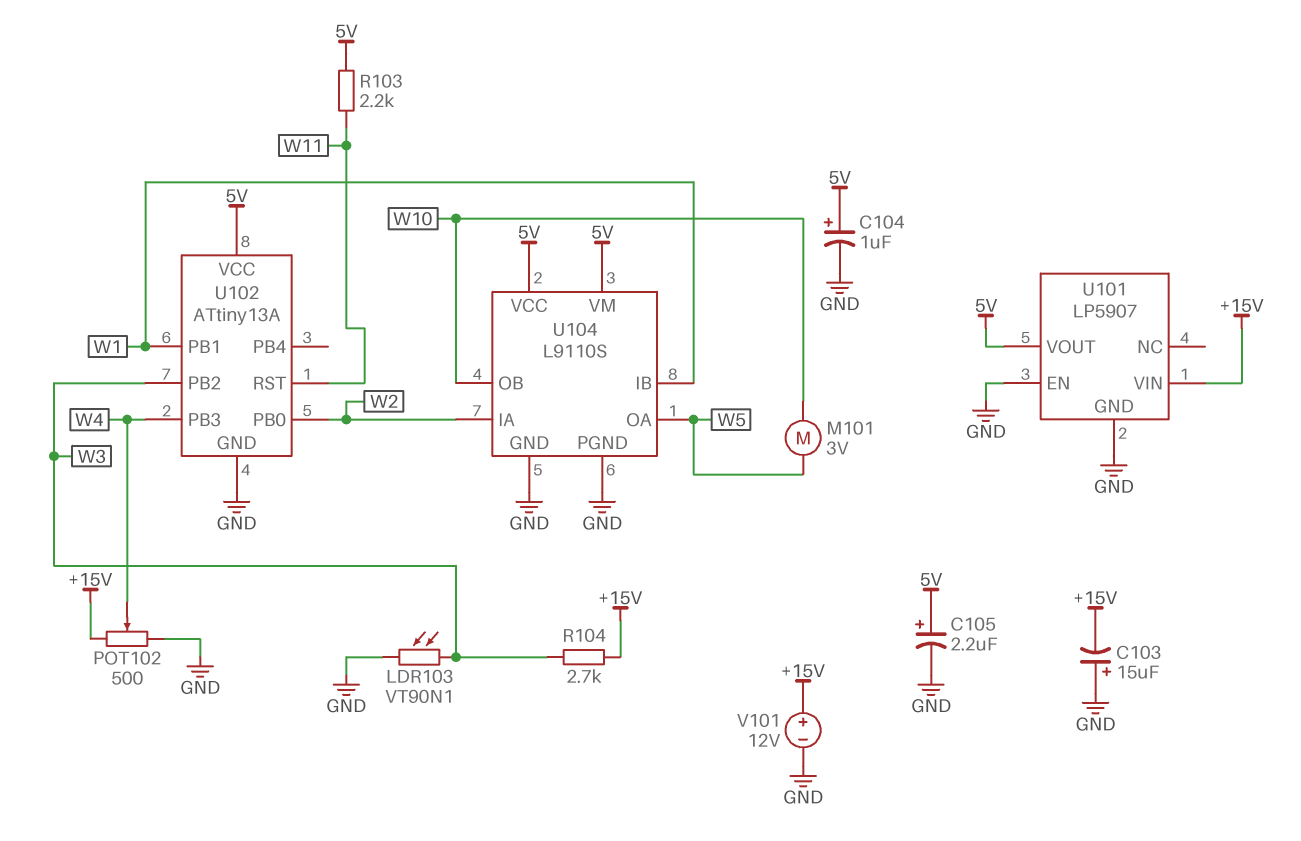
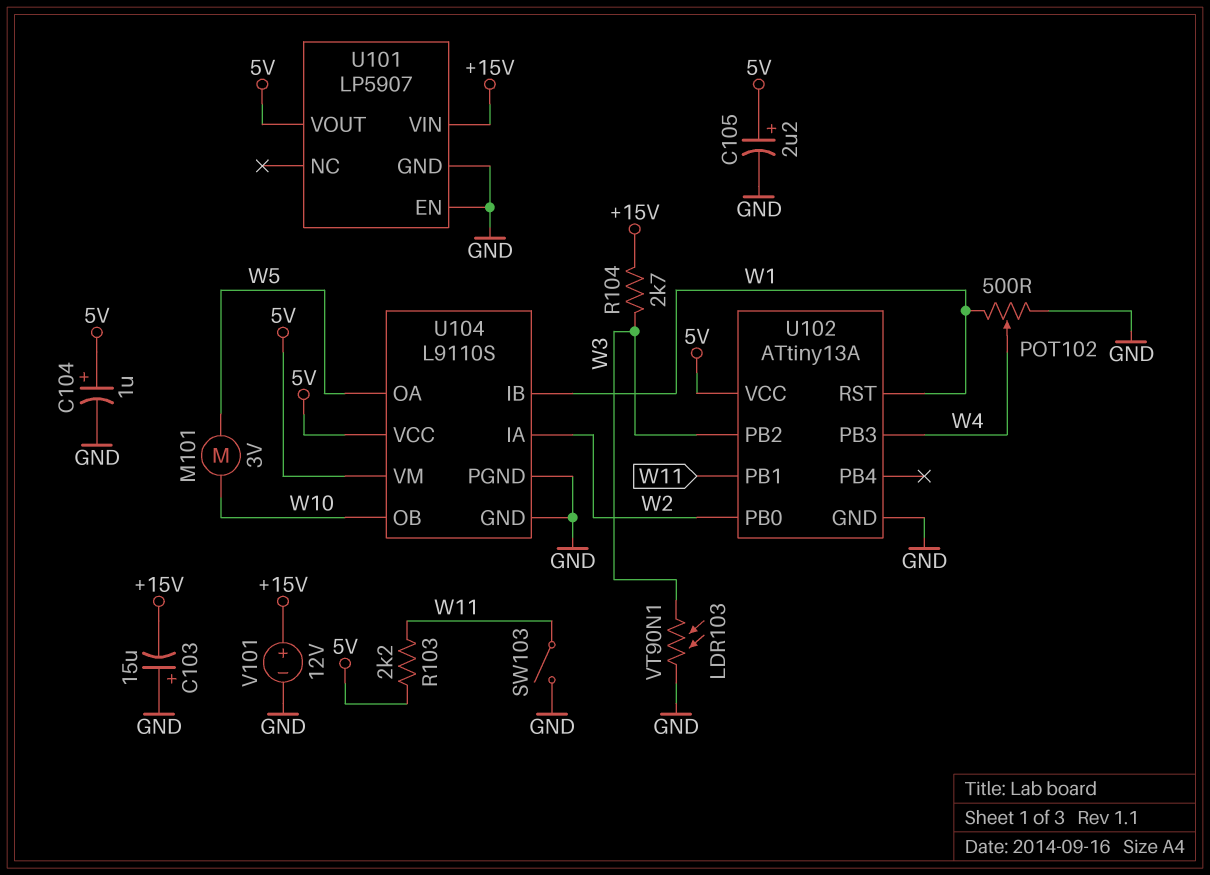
POT102: 500 (+15V, GND, wiper W4) -> 500 (GND, W1, wiper W4)
SW103: none -> switch (GND, W11)
U102 pin PB1: W1 -> W11
U102 pin RST: W11 -> W1

